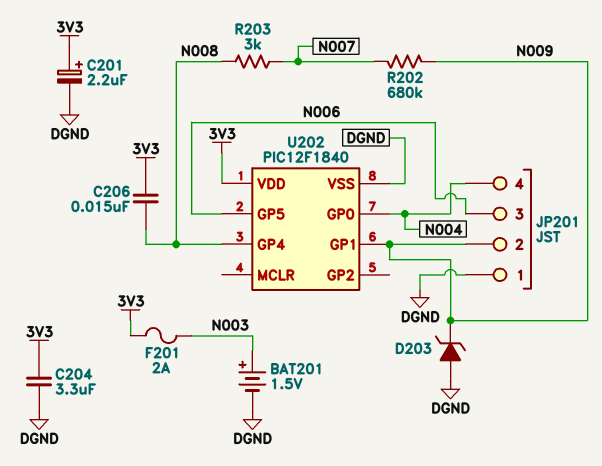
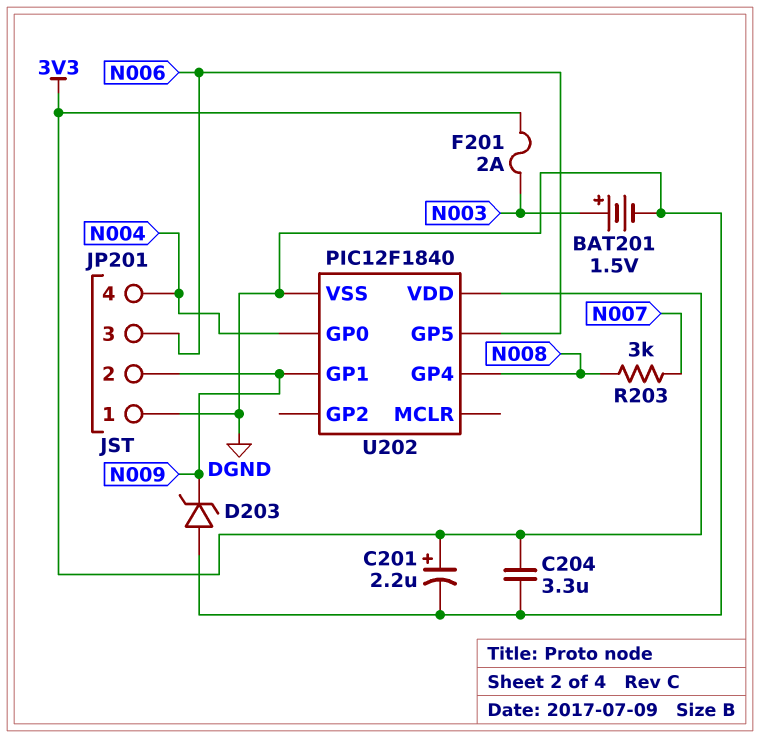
C206: 15nF (3V3, N008) -> none
R202: 680k (N007, N009) -> none

